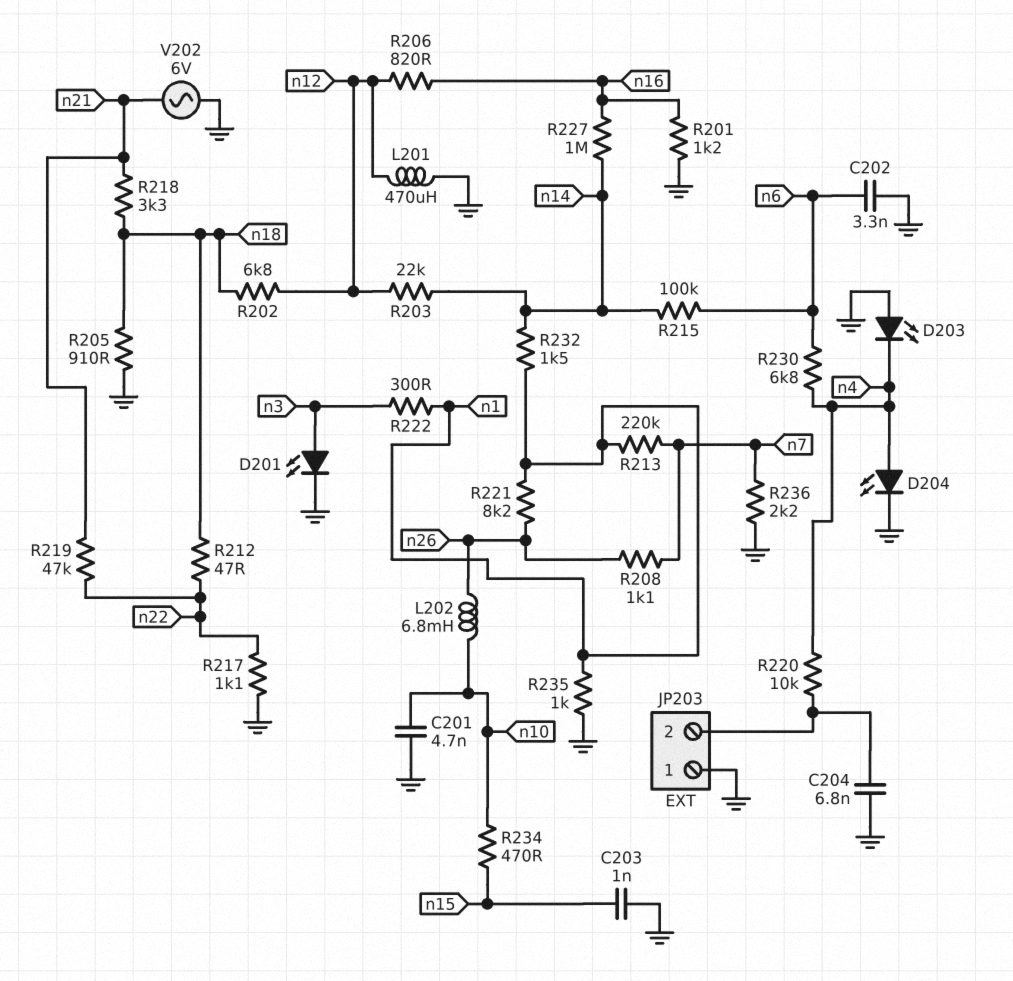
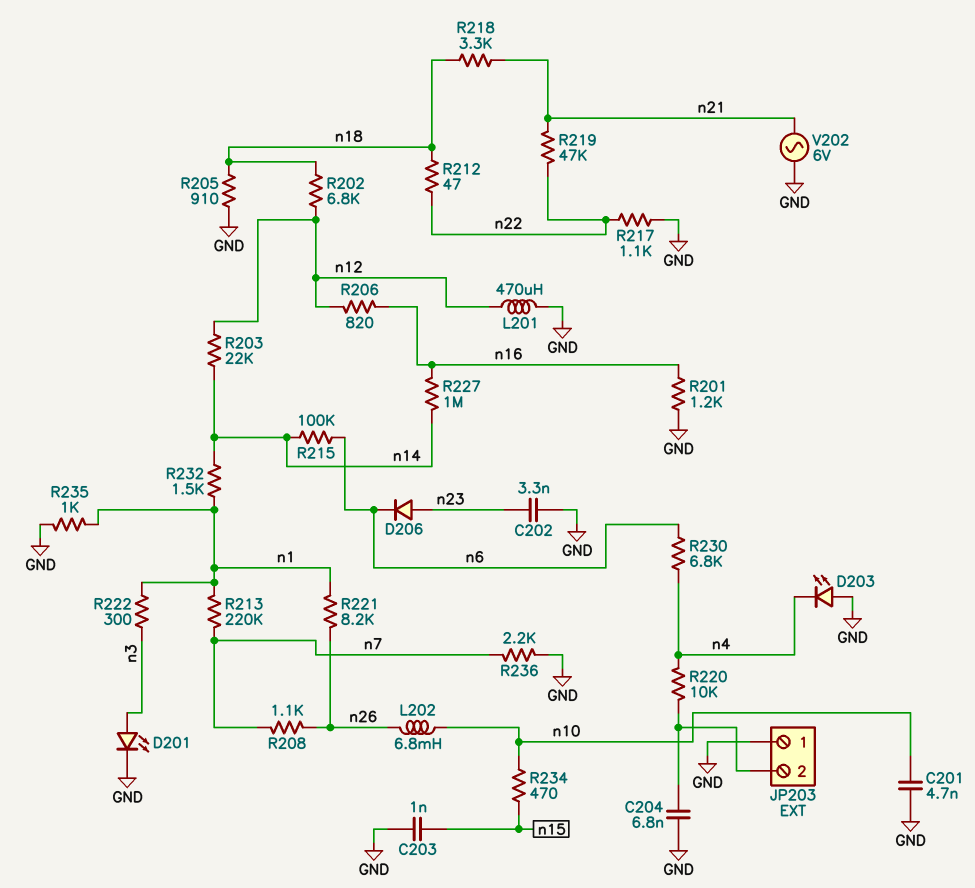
C202: 3.3nF (GND, n6) -> 3.3nF (GND, n23)
D204: LED (A n4, K GND) -> none
D206: none -> diode (A n23, K n6)

